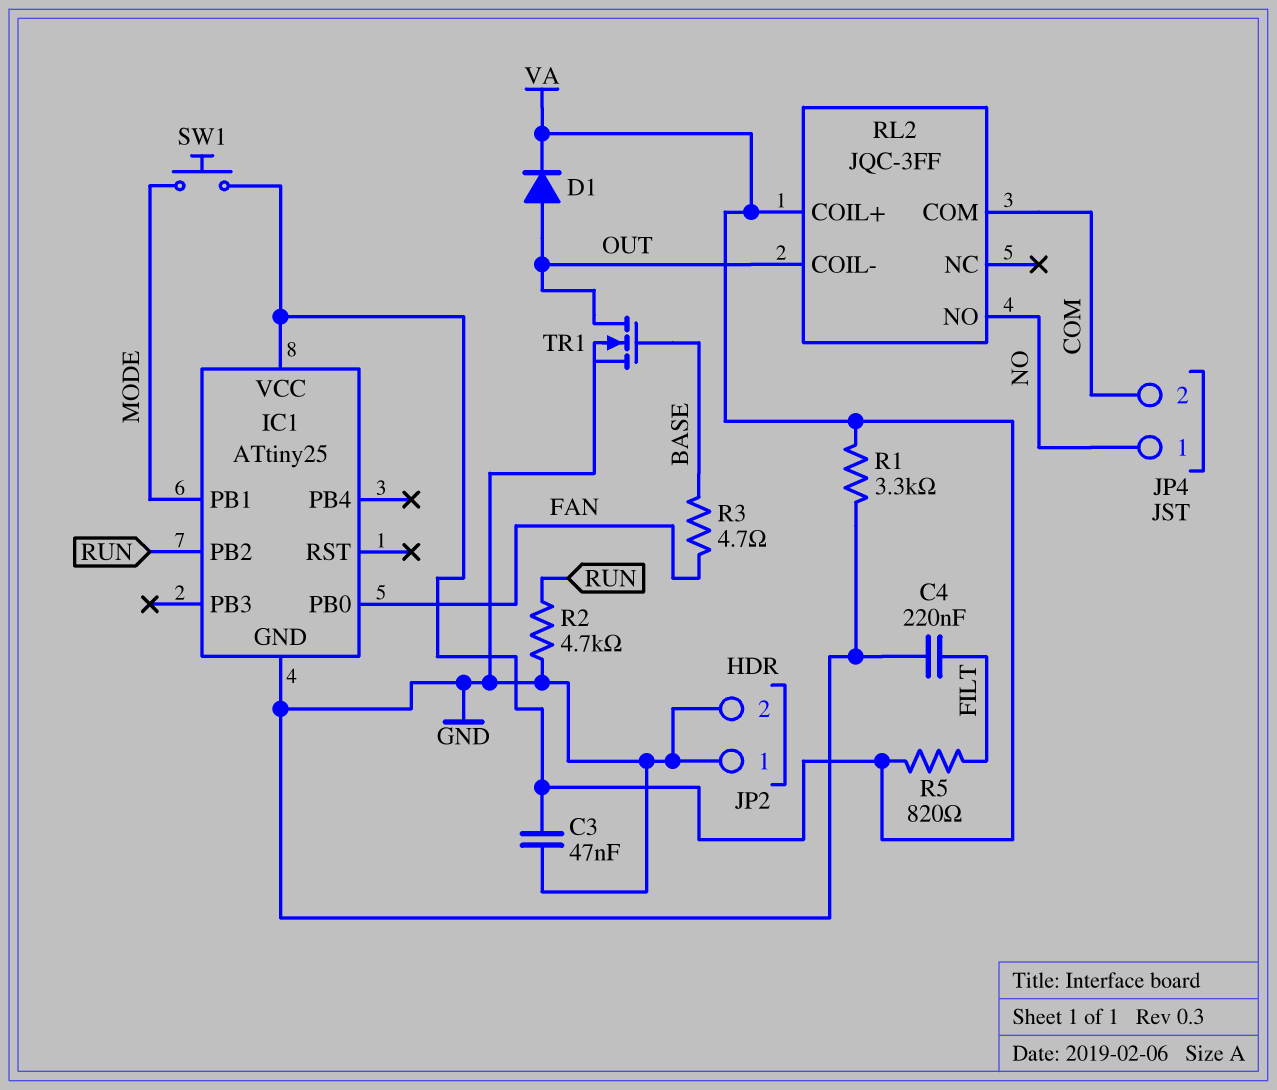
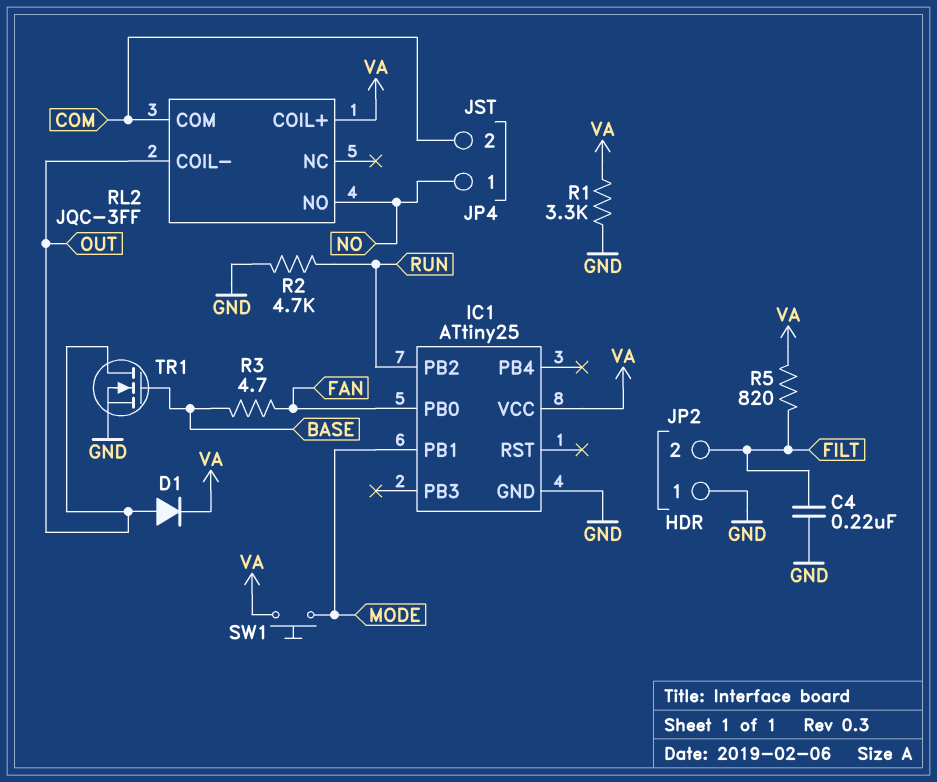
C3: 47nF (GND, VA) -> none
JP2 pin 2: GND -> FILT

